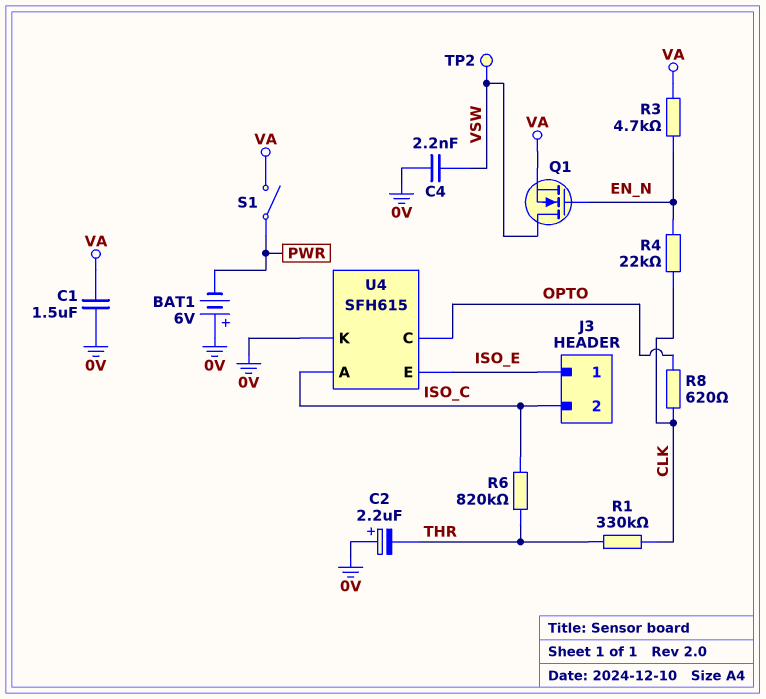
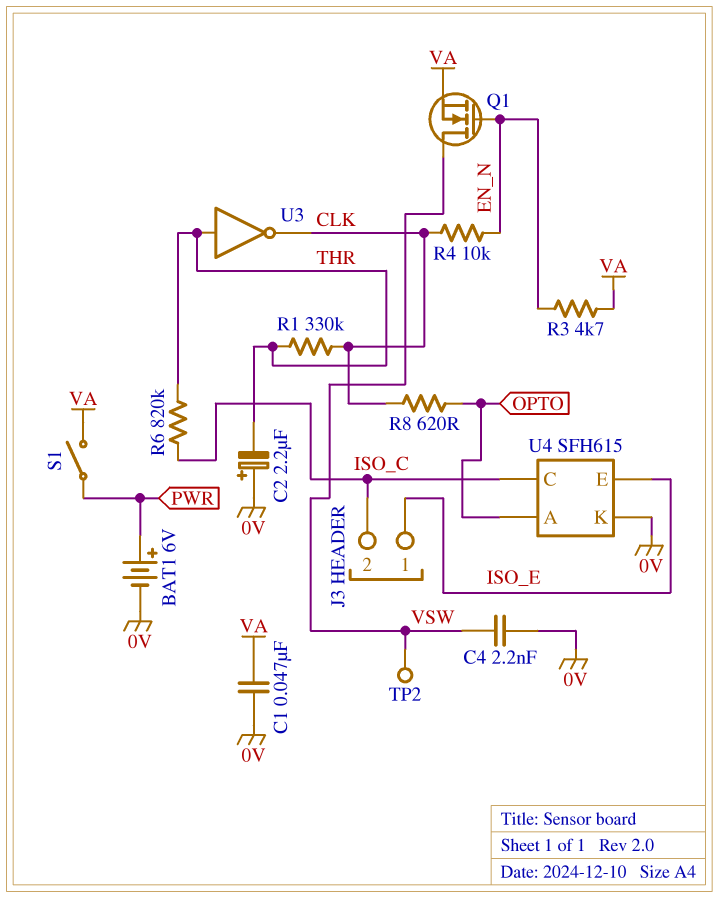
BAT1: 6V (plus 0V, minus PWR) -> 6V (plus PWR, minus 0V)
C1: 1.5uF (0V, VA) -> 47nF (0V, VA)
R4: 22k (CLK, EN_N) -> 10k (CLK, EN_N)
U3: none -> NOT (in THR, out CLK)
U4 pin A: ISO_C -> OPTO
U4 pin C: OPTO -> ISO_C

